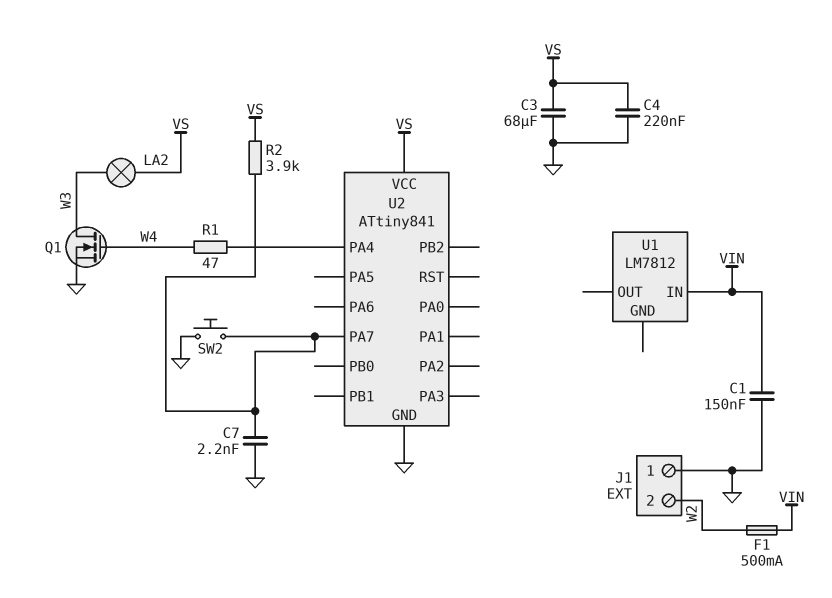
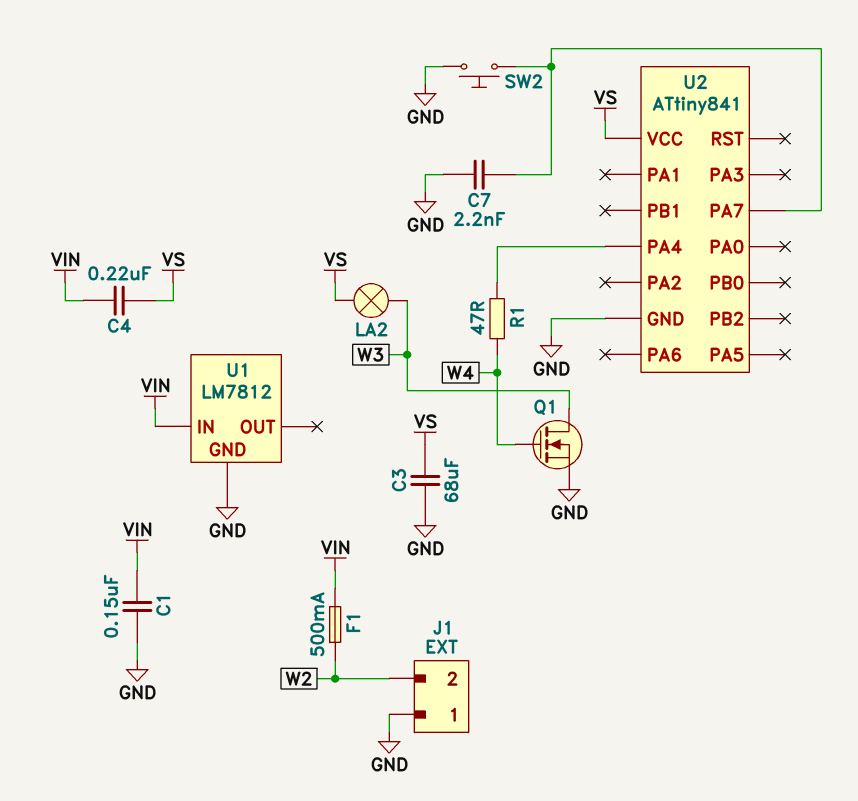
C4: 220nF (GND, VS) -> 220nF (VIN, VS)
R2: 3.9k (U2/PA7, VS) -> none
U1 pin GND: none -> GND

